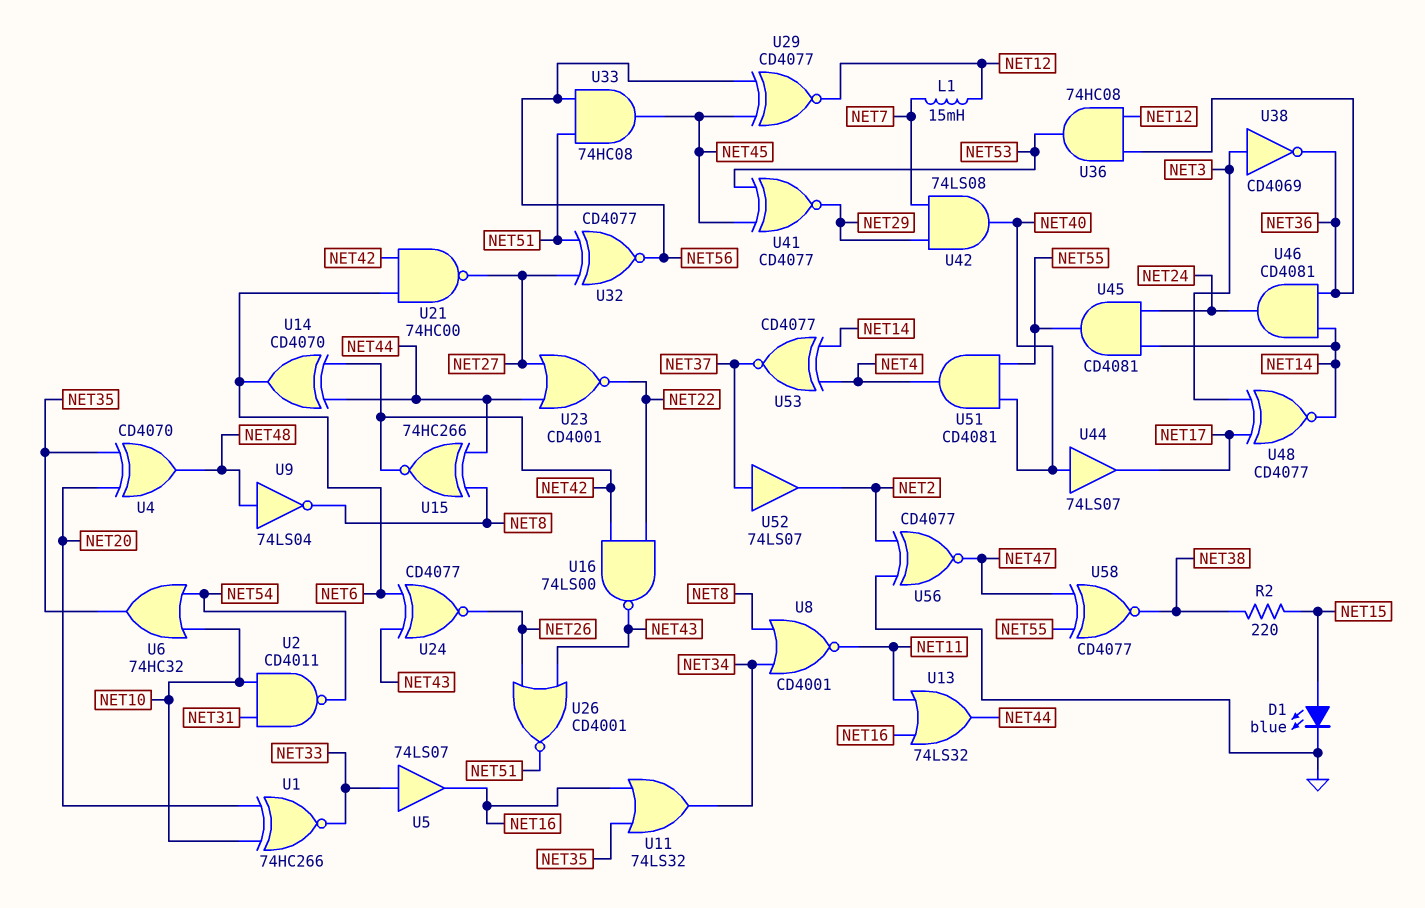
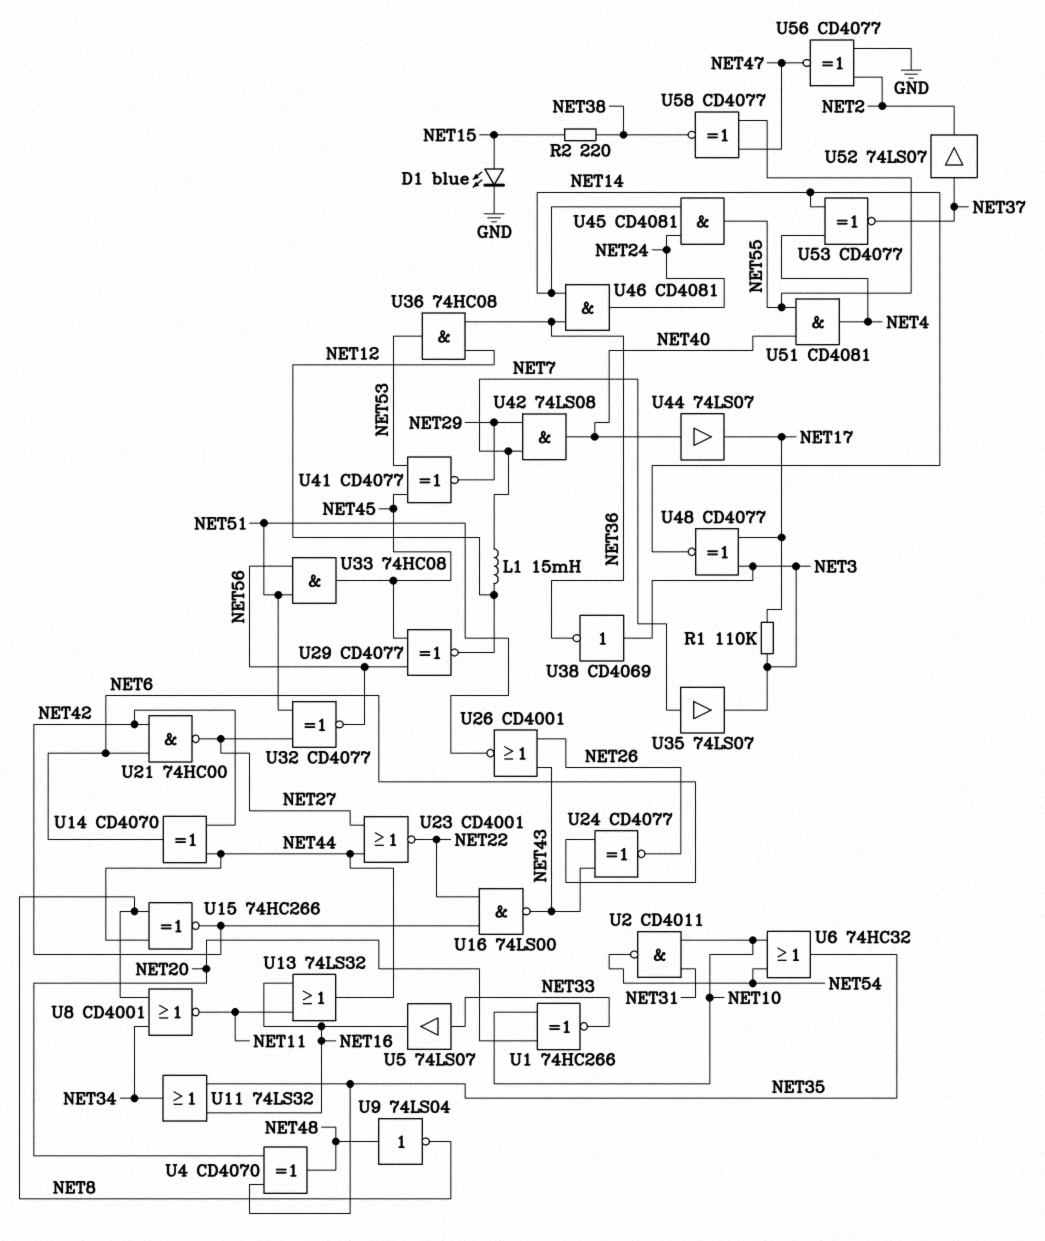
R1: none -> 110k (NET3, NET17)
U35: none -> buffer 74LS07 (in NET7, out NET3)

